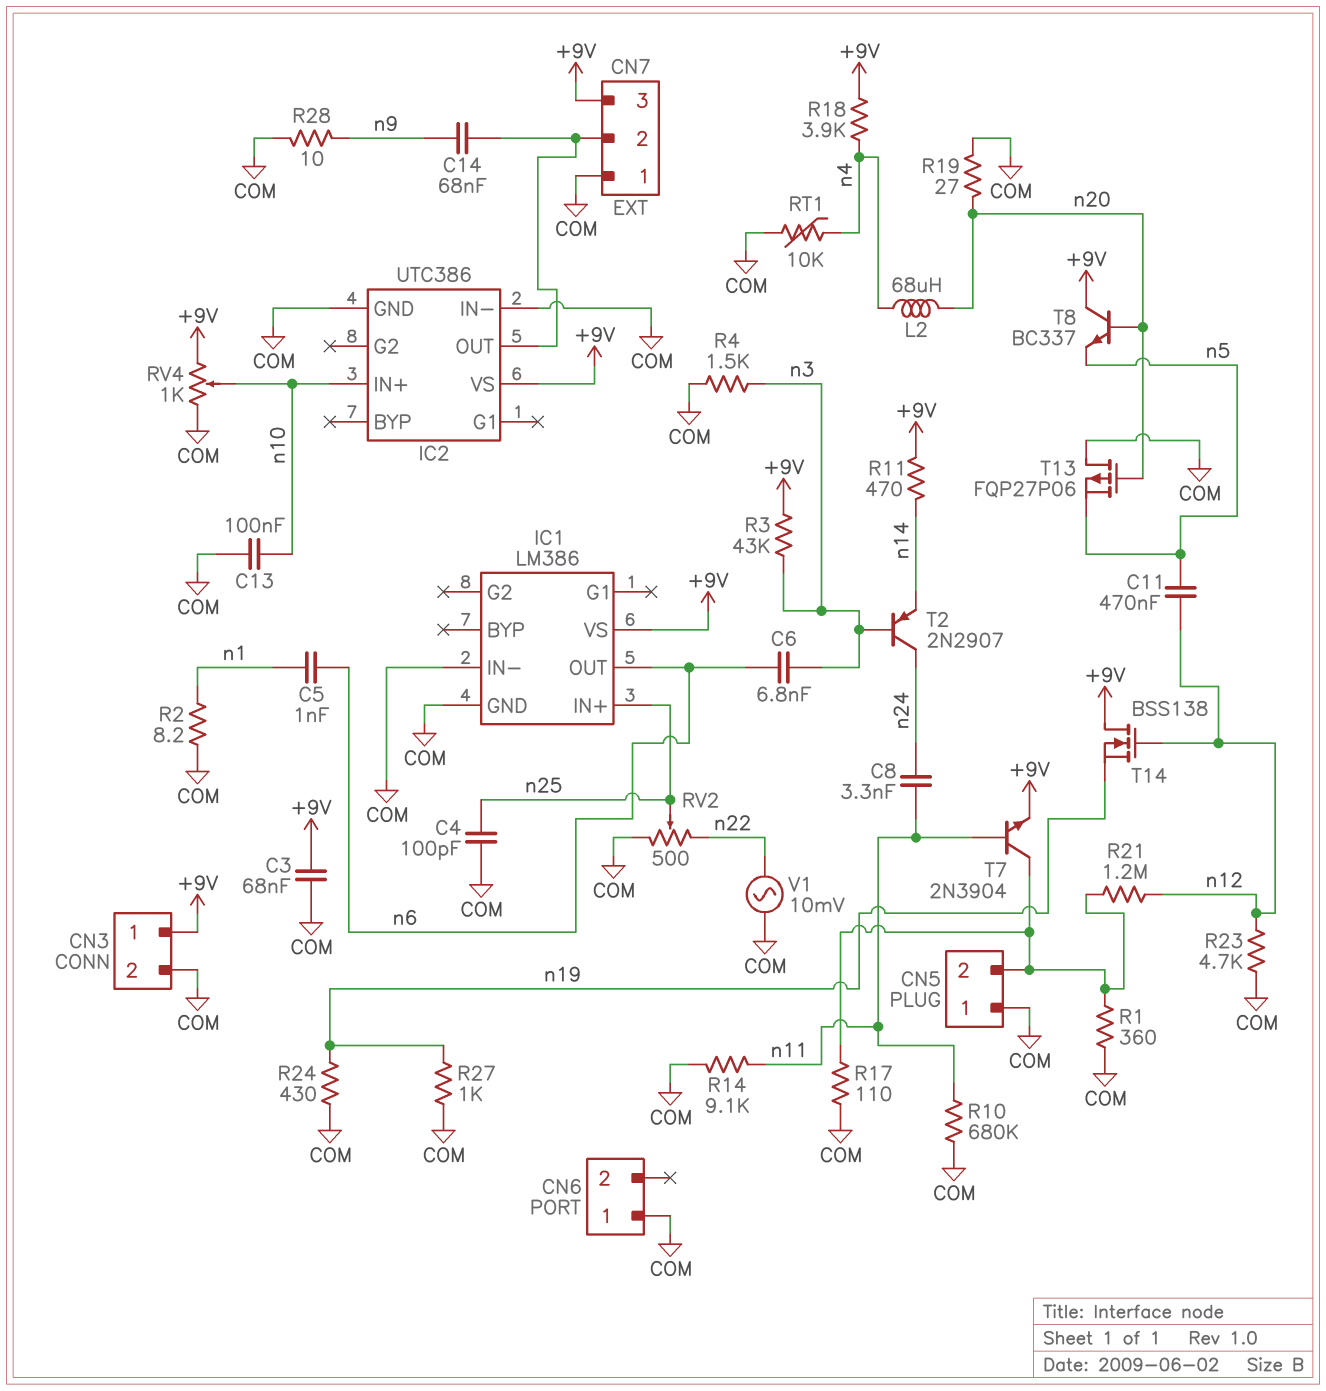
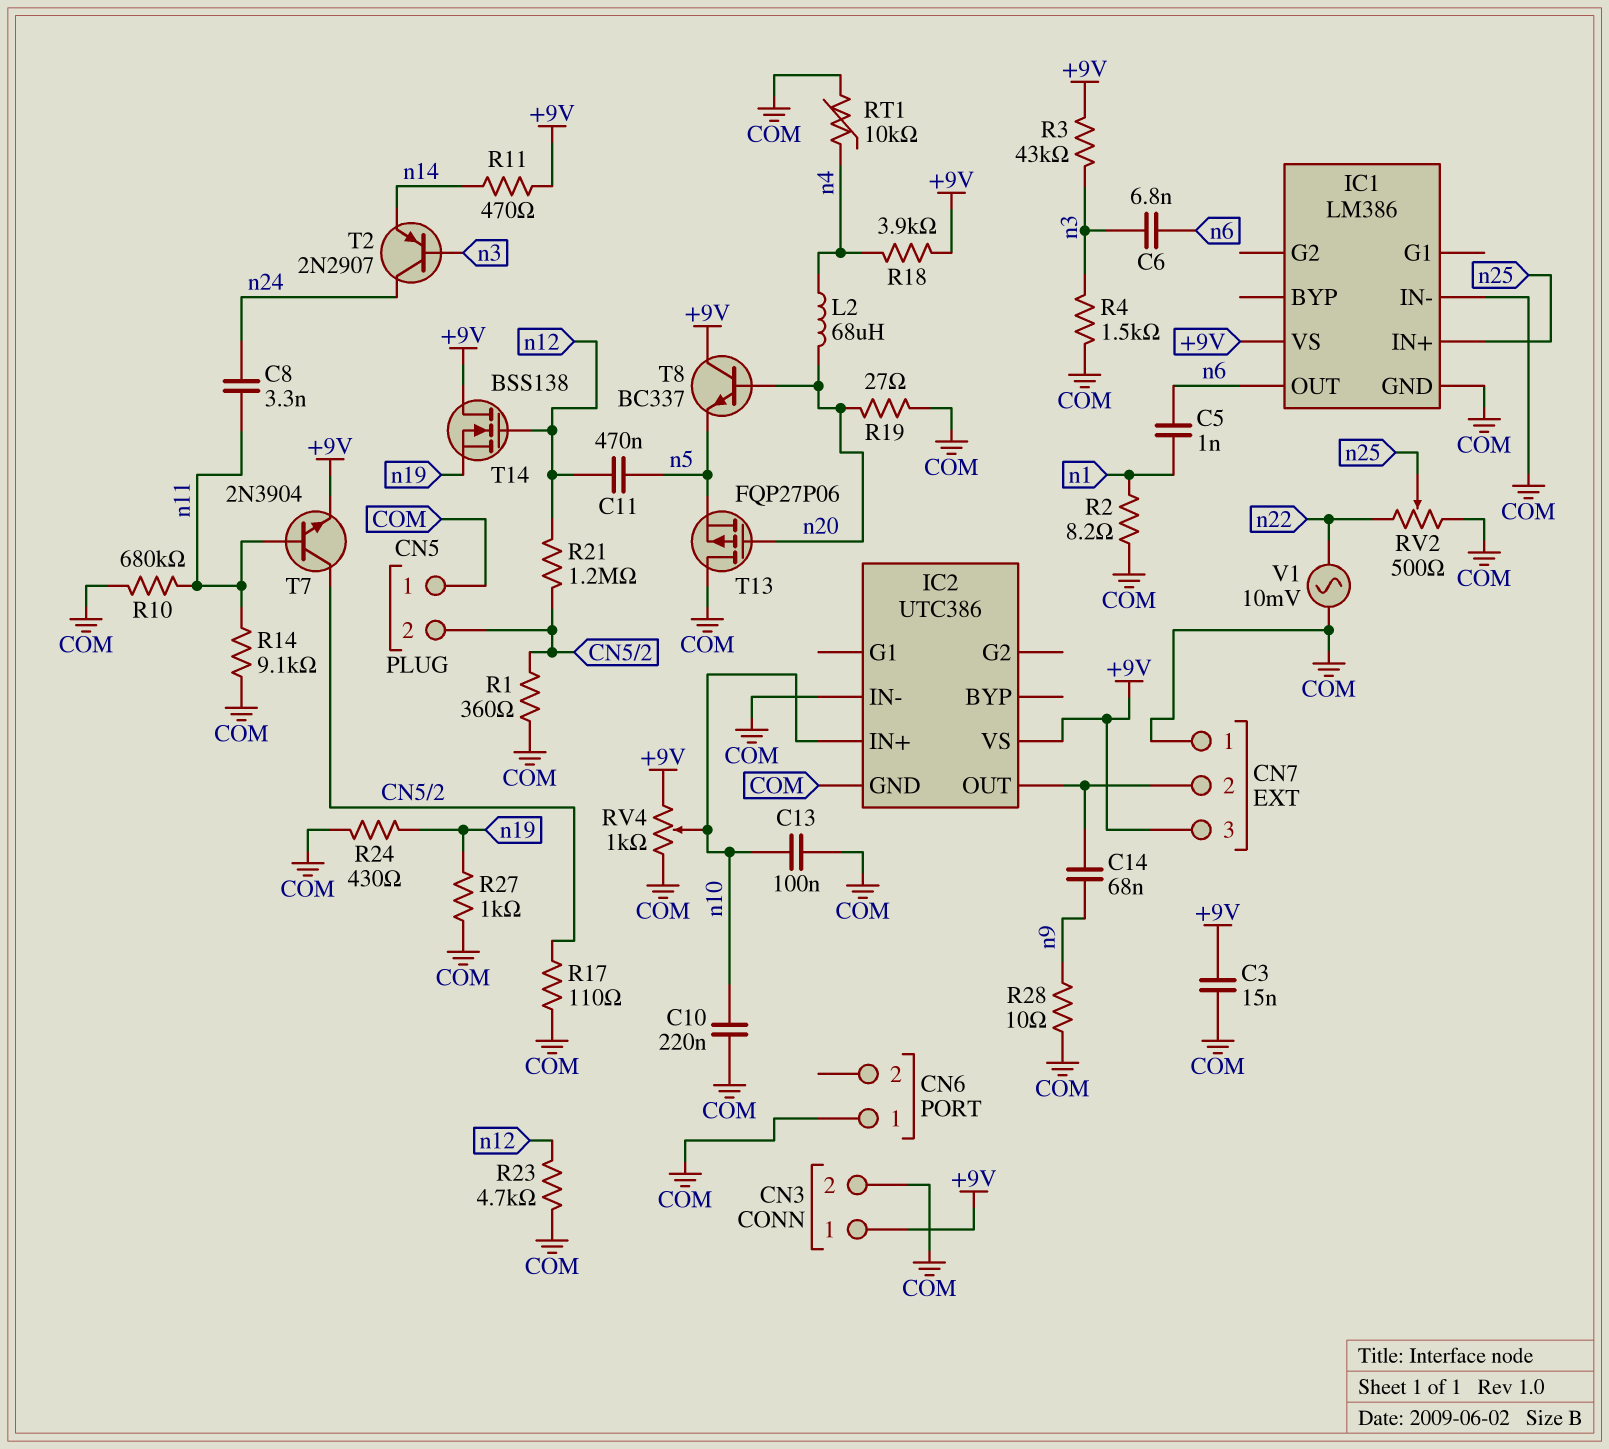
C3: 68nF (+9V, COM) -> 15nF (+9V, COM)
C4: 100pF (COM, n25) -> none
C10: none -> 220nF (COM, n10)

